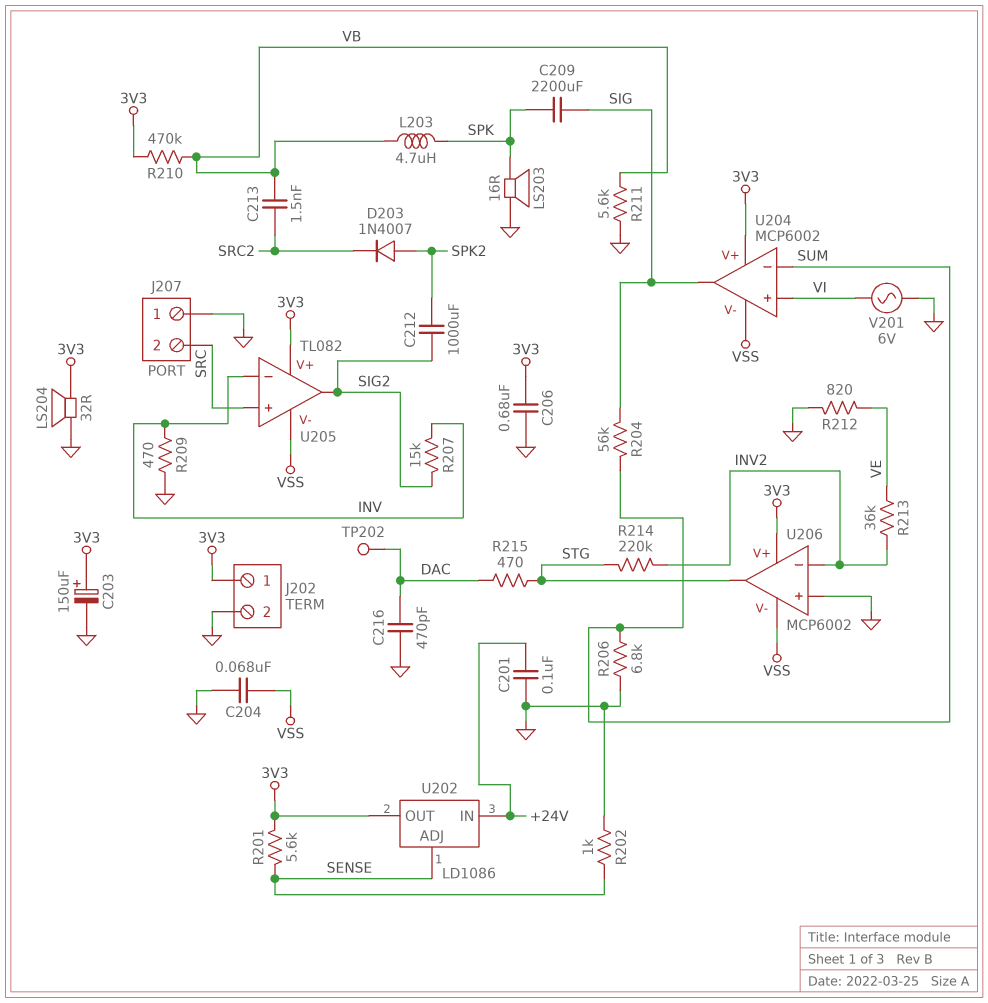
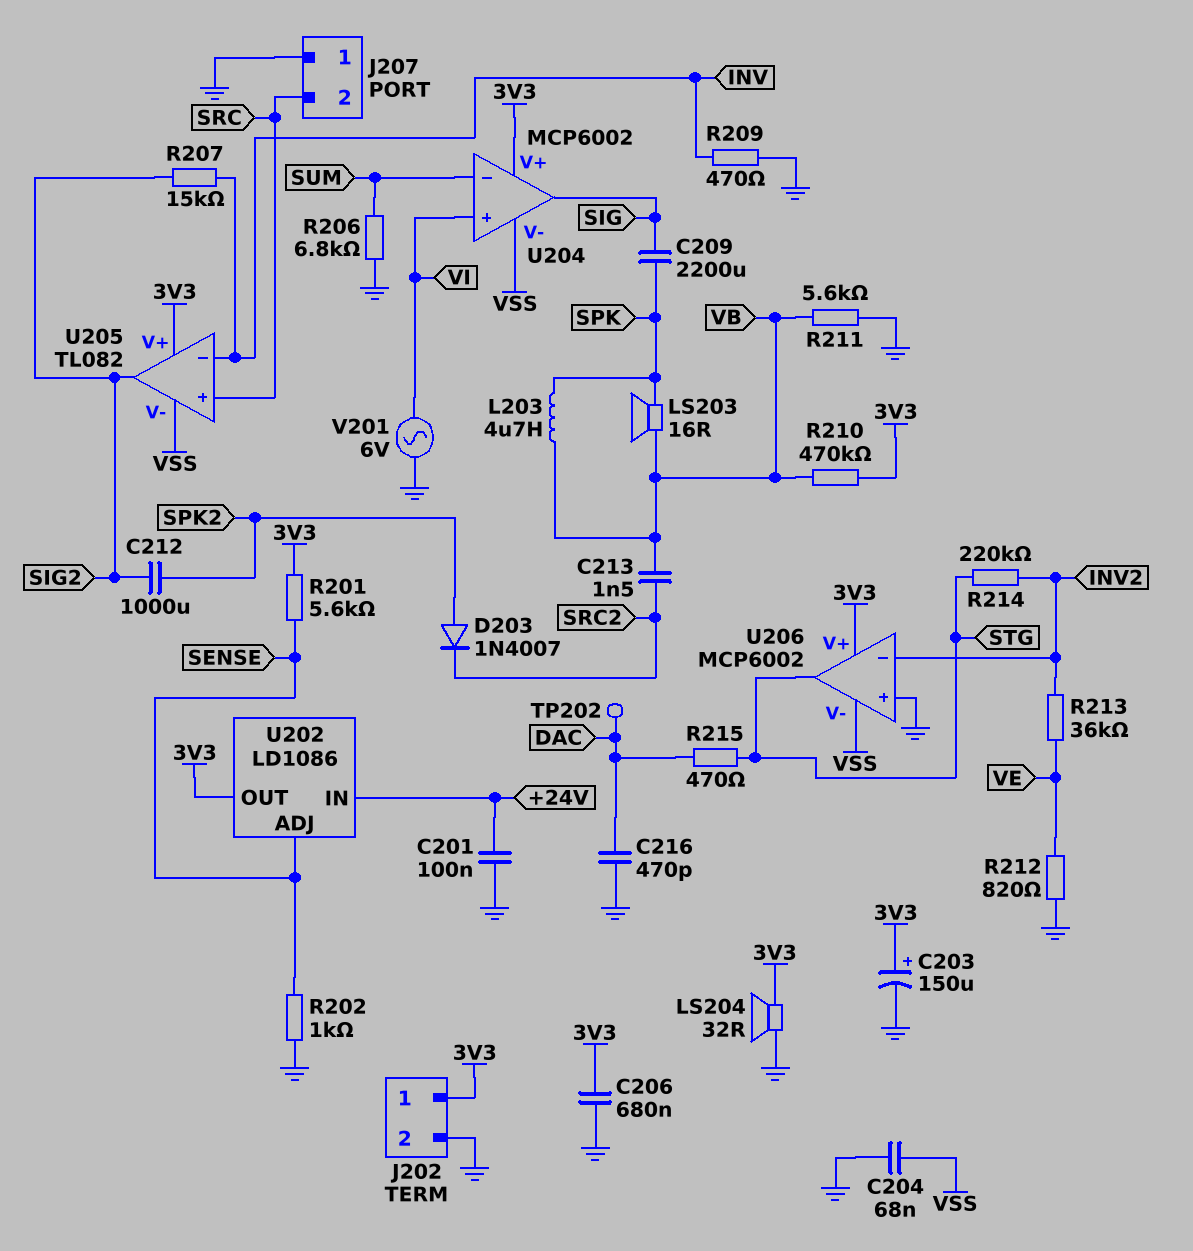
LS203: speaker 16R (GND, SPK) -> speaker 16R (SPK, VB)
R204: 56k (SIG, SUM) -> none

